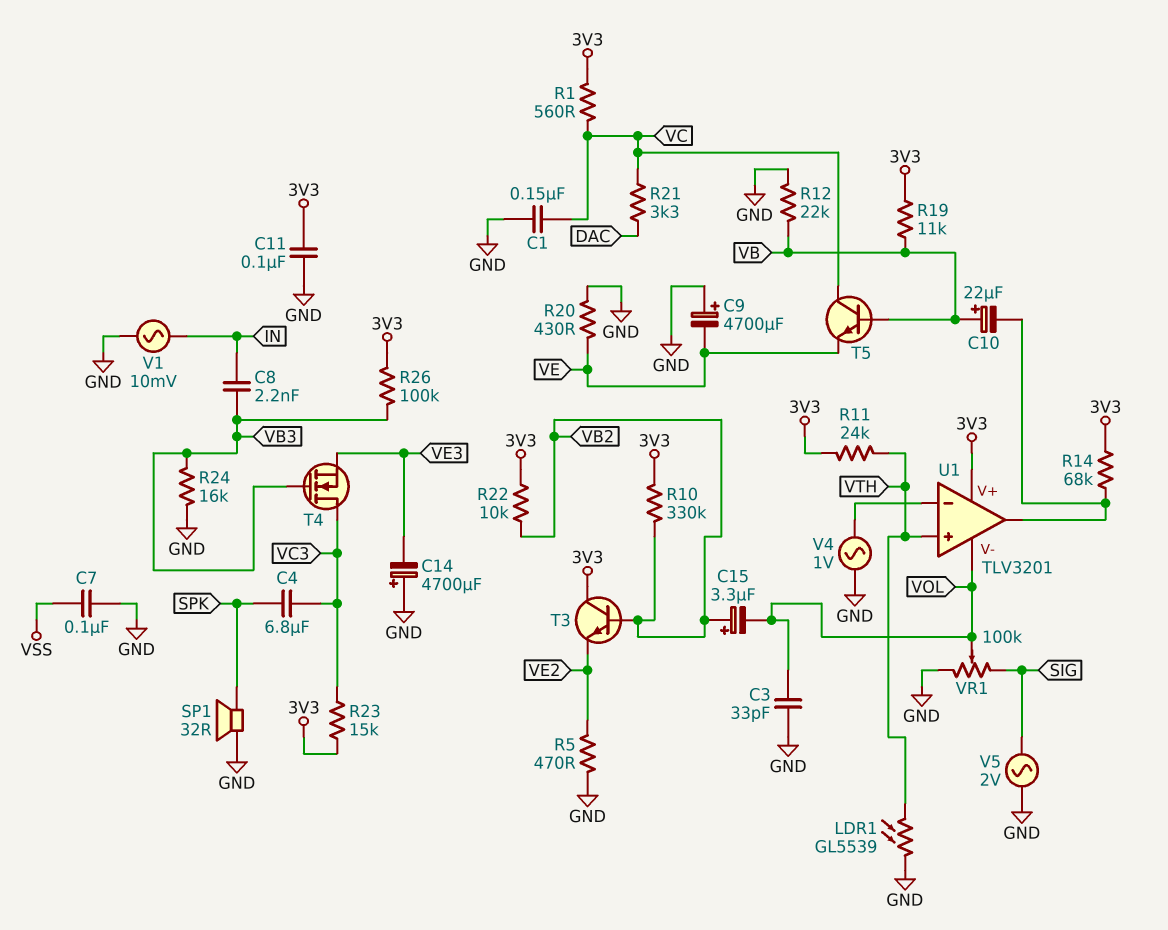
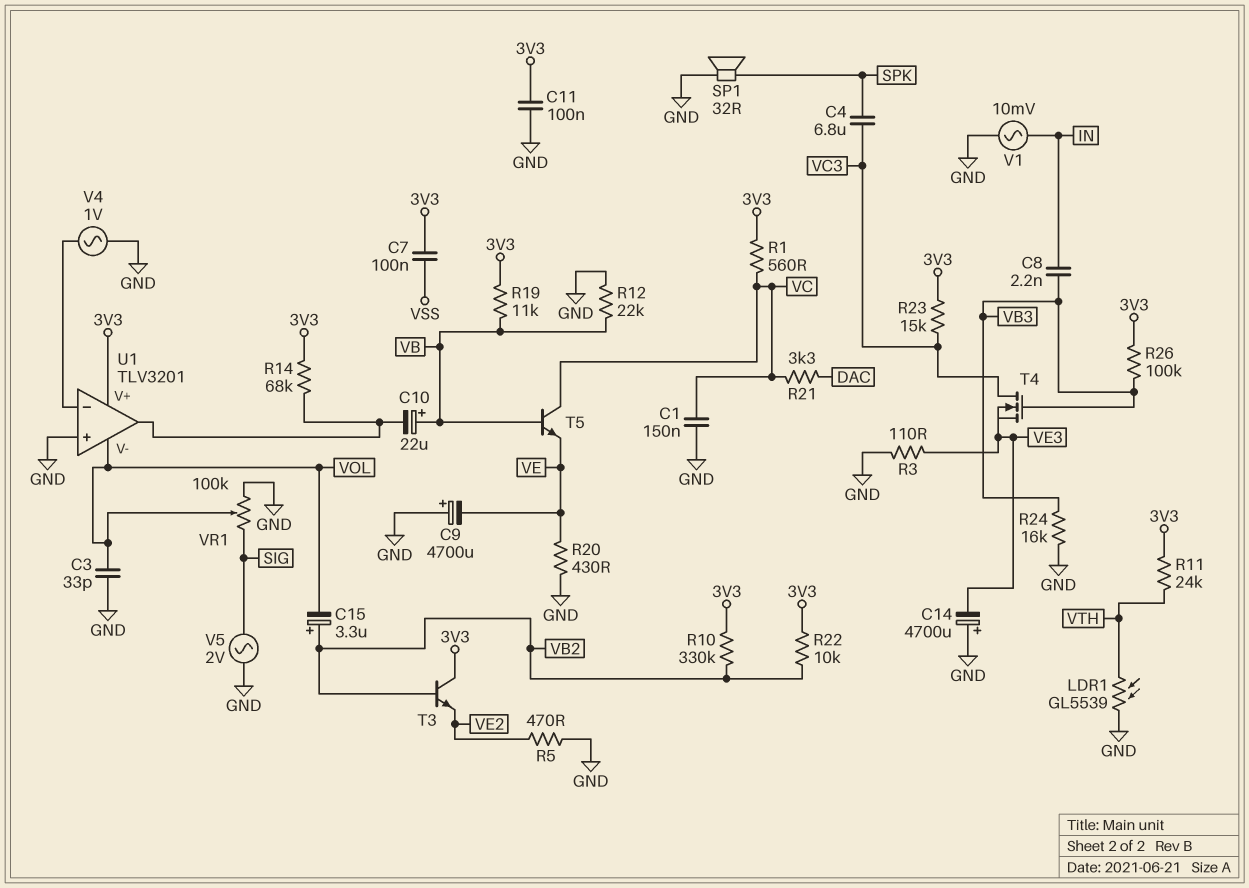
C7: 100nF (GND, VSS) -> 100nF (3V3, VSS)
R3: none -> 110 (GND, VE3)
U1 pin in+: VTH -> GND

